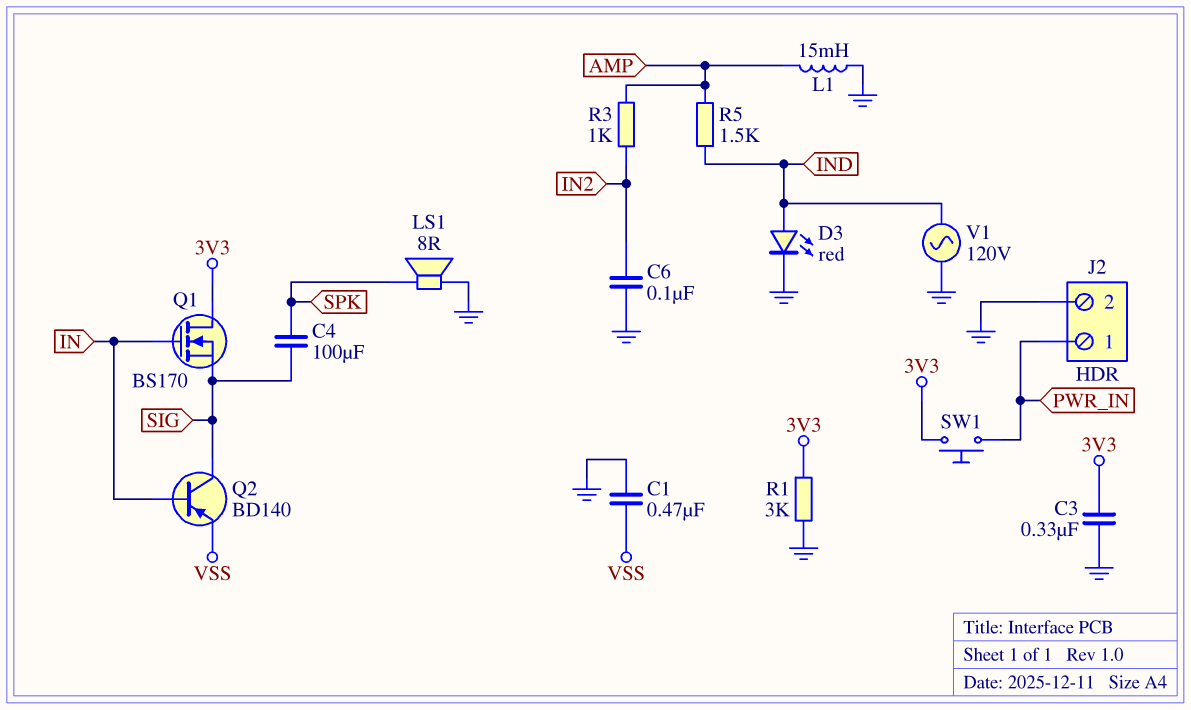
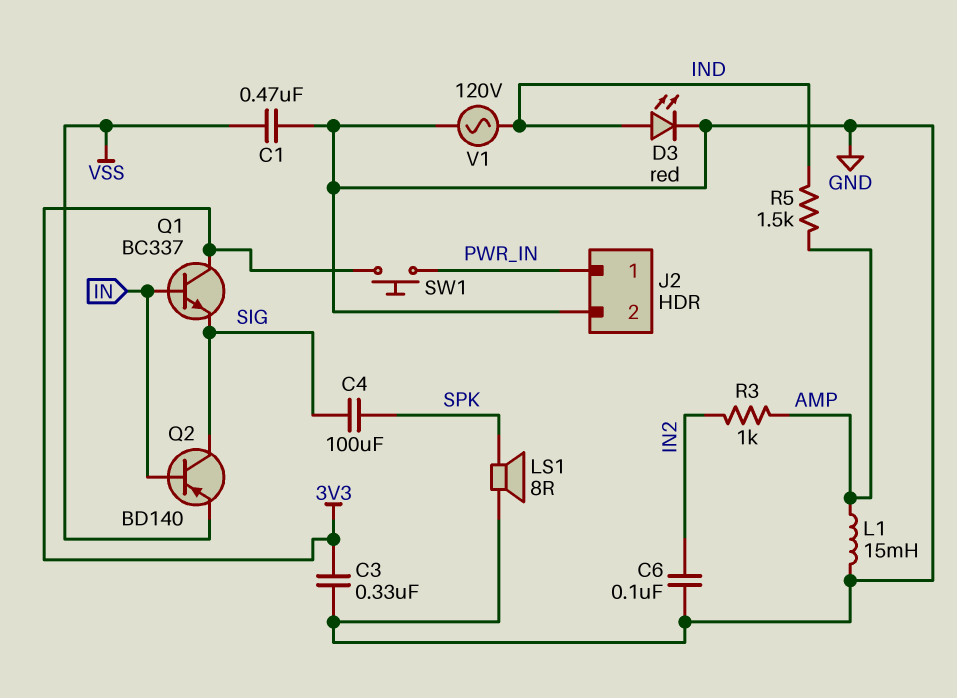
Q1: NMOS BS170 (G IN, D 3V3, S SIG) -> NPN BC337 (B IN, C 3V3, E SIG)
R1: 3k (3V3, GND) -> none

